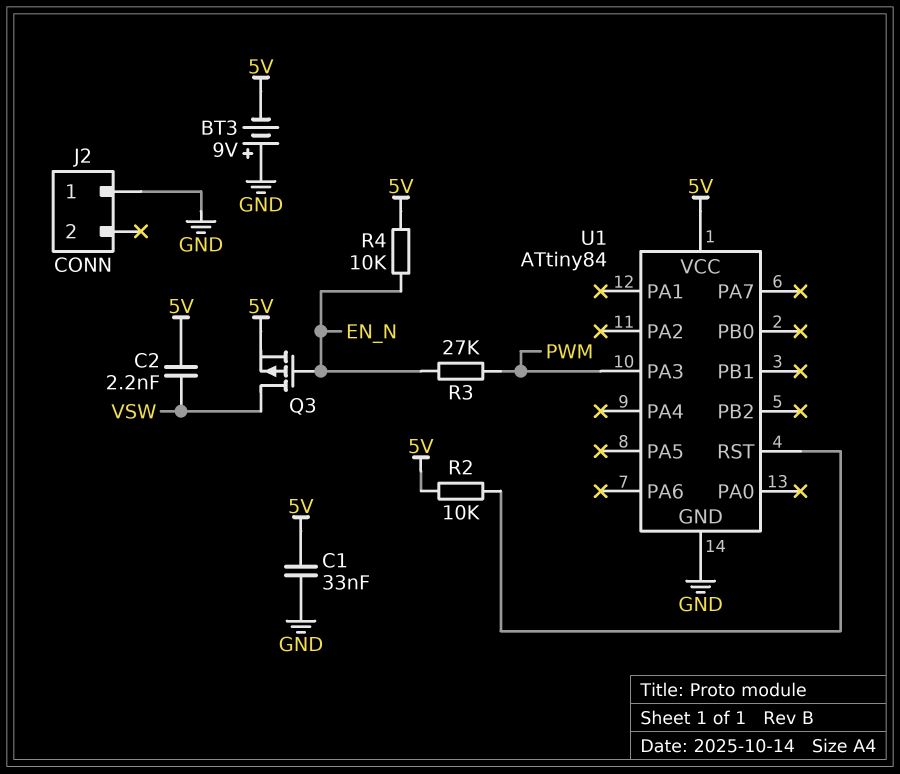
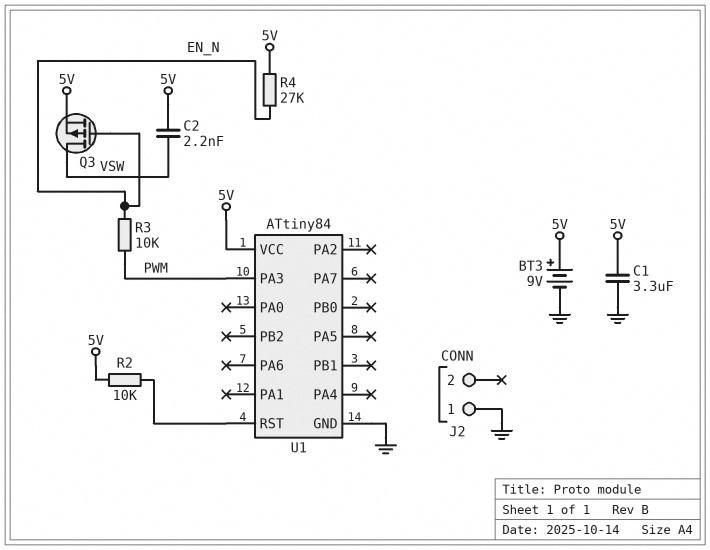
BT3: 9V (plus GND, minus 5V) -> 9V (plus 5V, minus GND)
C1: 33nF (5V, GND) -> 3.3uF (5V, GND)
R3: 27k (EN_N, PWM) -> 10k (EN_N, PWM)
R4: 10k (5V, EN_N) -> 27k (5V, EN_N)

